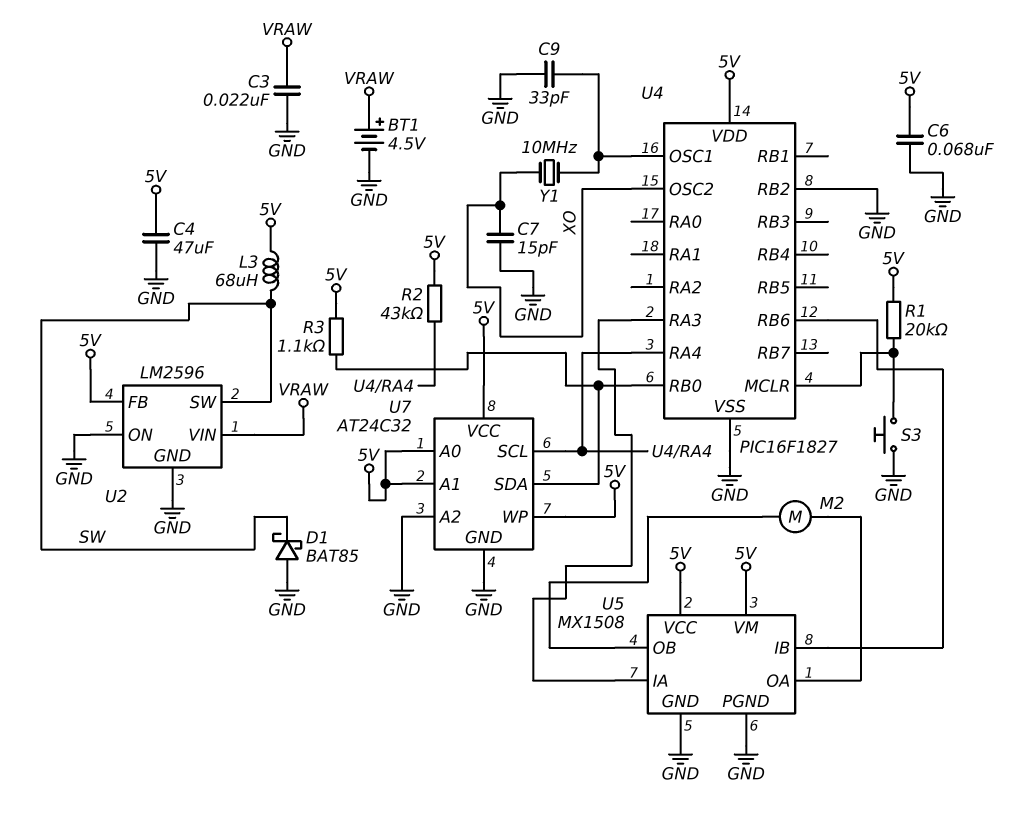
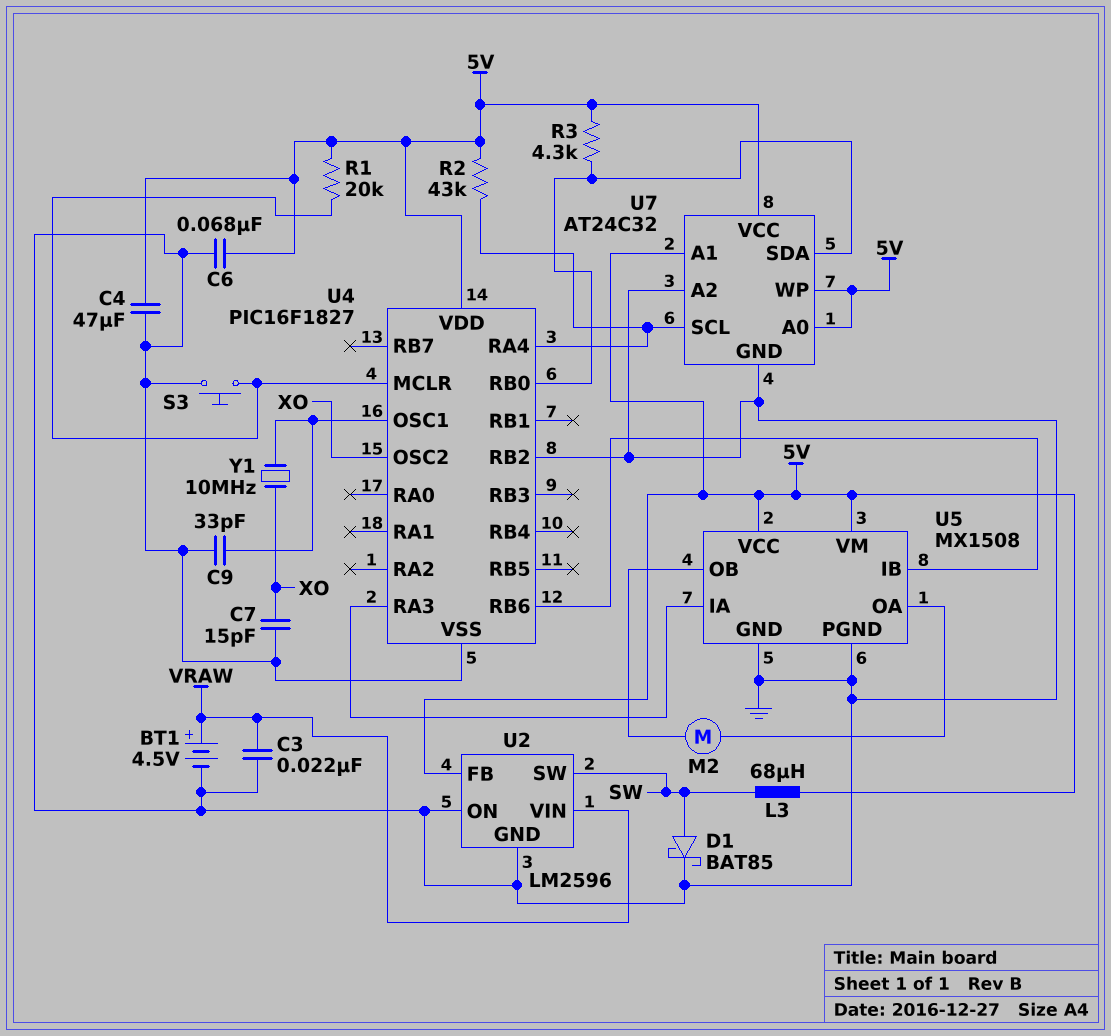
D1: schottky BAT85 (A GND, K SW) -> schottky BAT85 (A SW, K GND)
R3: 1.1k (5V, U4/RB0) -> 4.3k (5V, U4/RB0)

